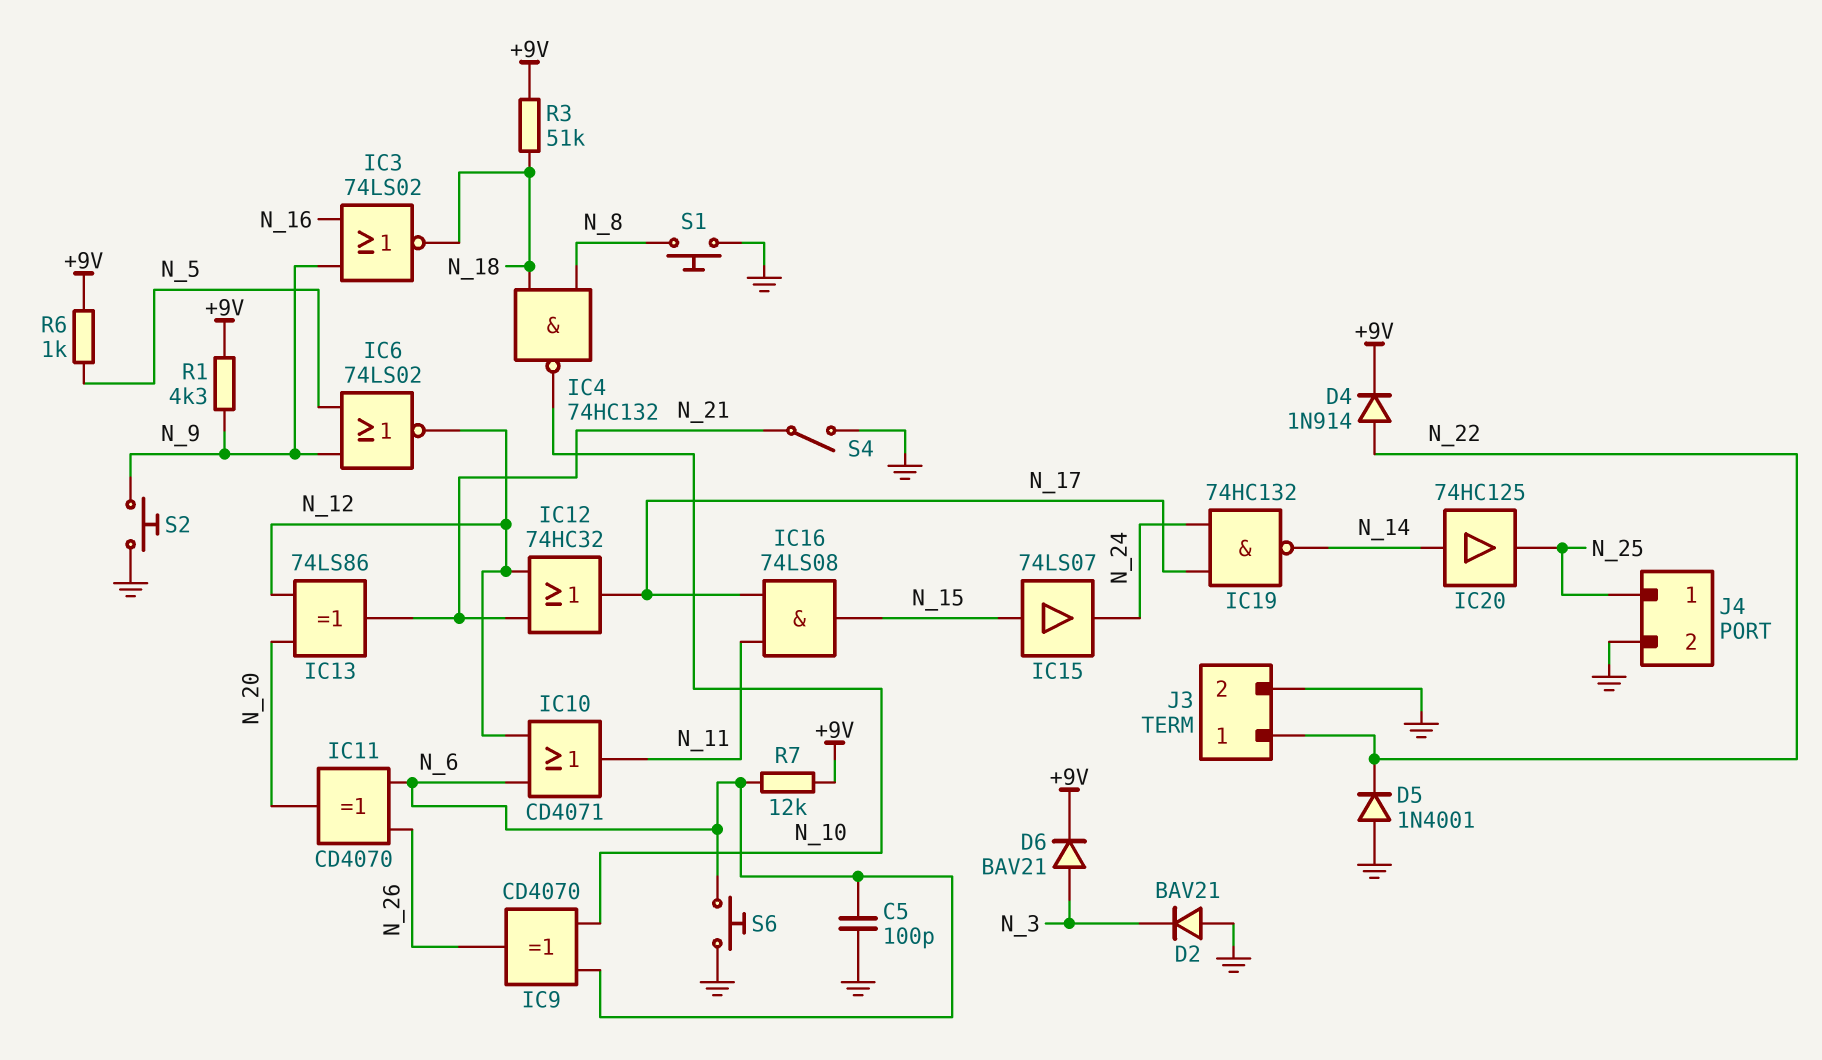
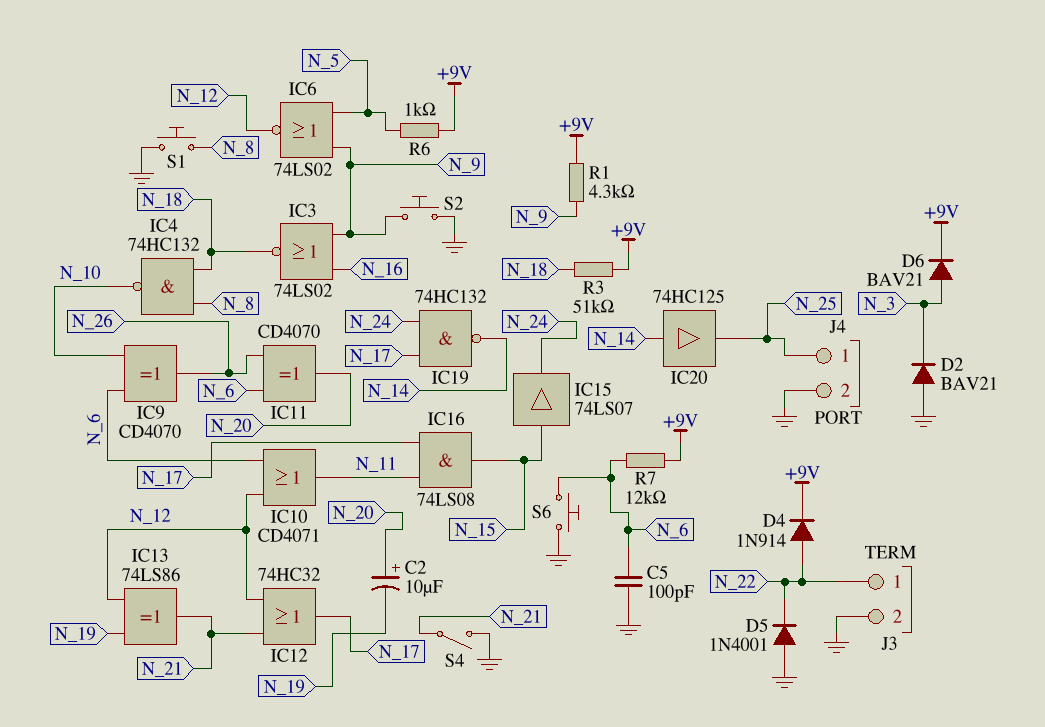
C2: none -> 10uF (plus N_20, minus N_19)
IC13: XOR 74LS86 (in N_12, in N_20, out N_21) -> XOR 74LS86 (in N_12, in N_19, out N_21)

